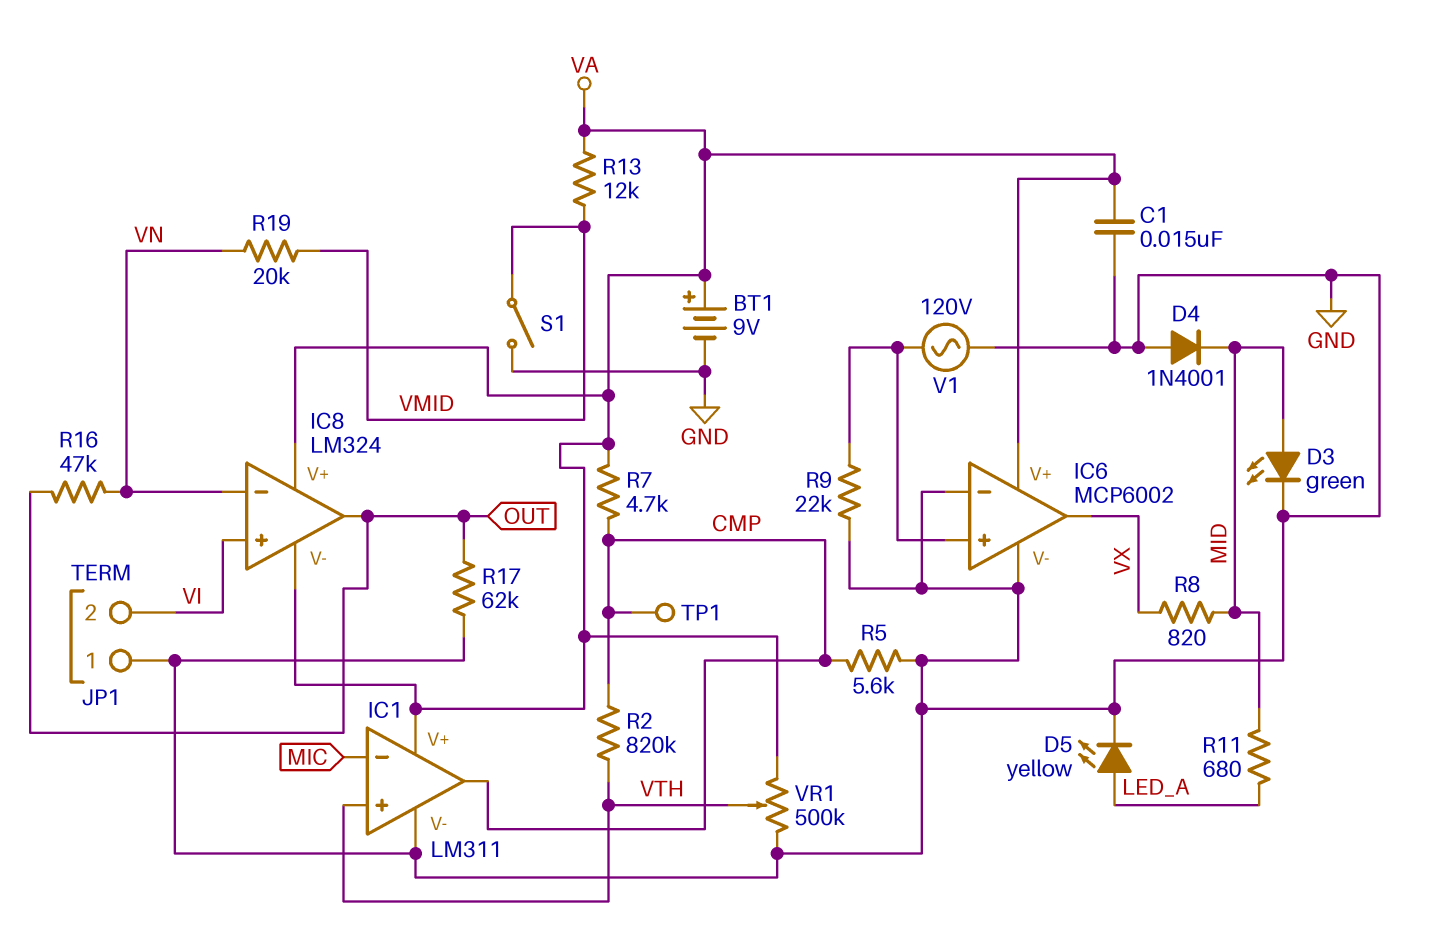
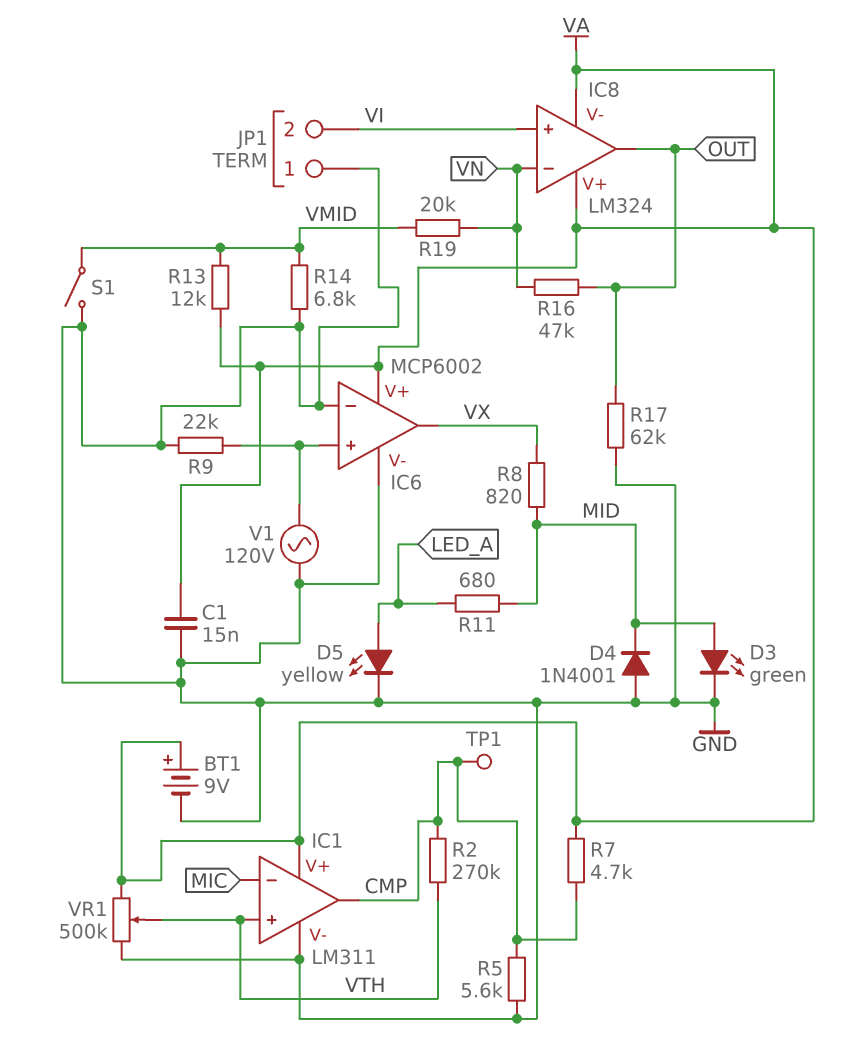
R2: 820k (CMP, VTH) -> 270k (CMP, VTH)
R14: none -> 6.8k (GND, VMID)

